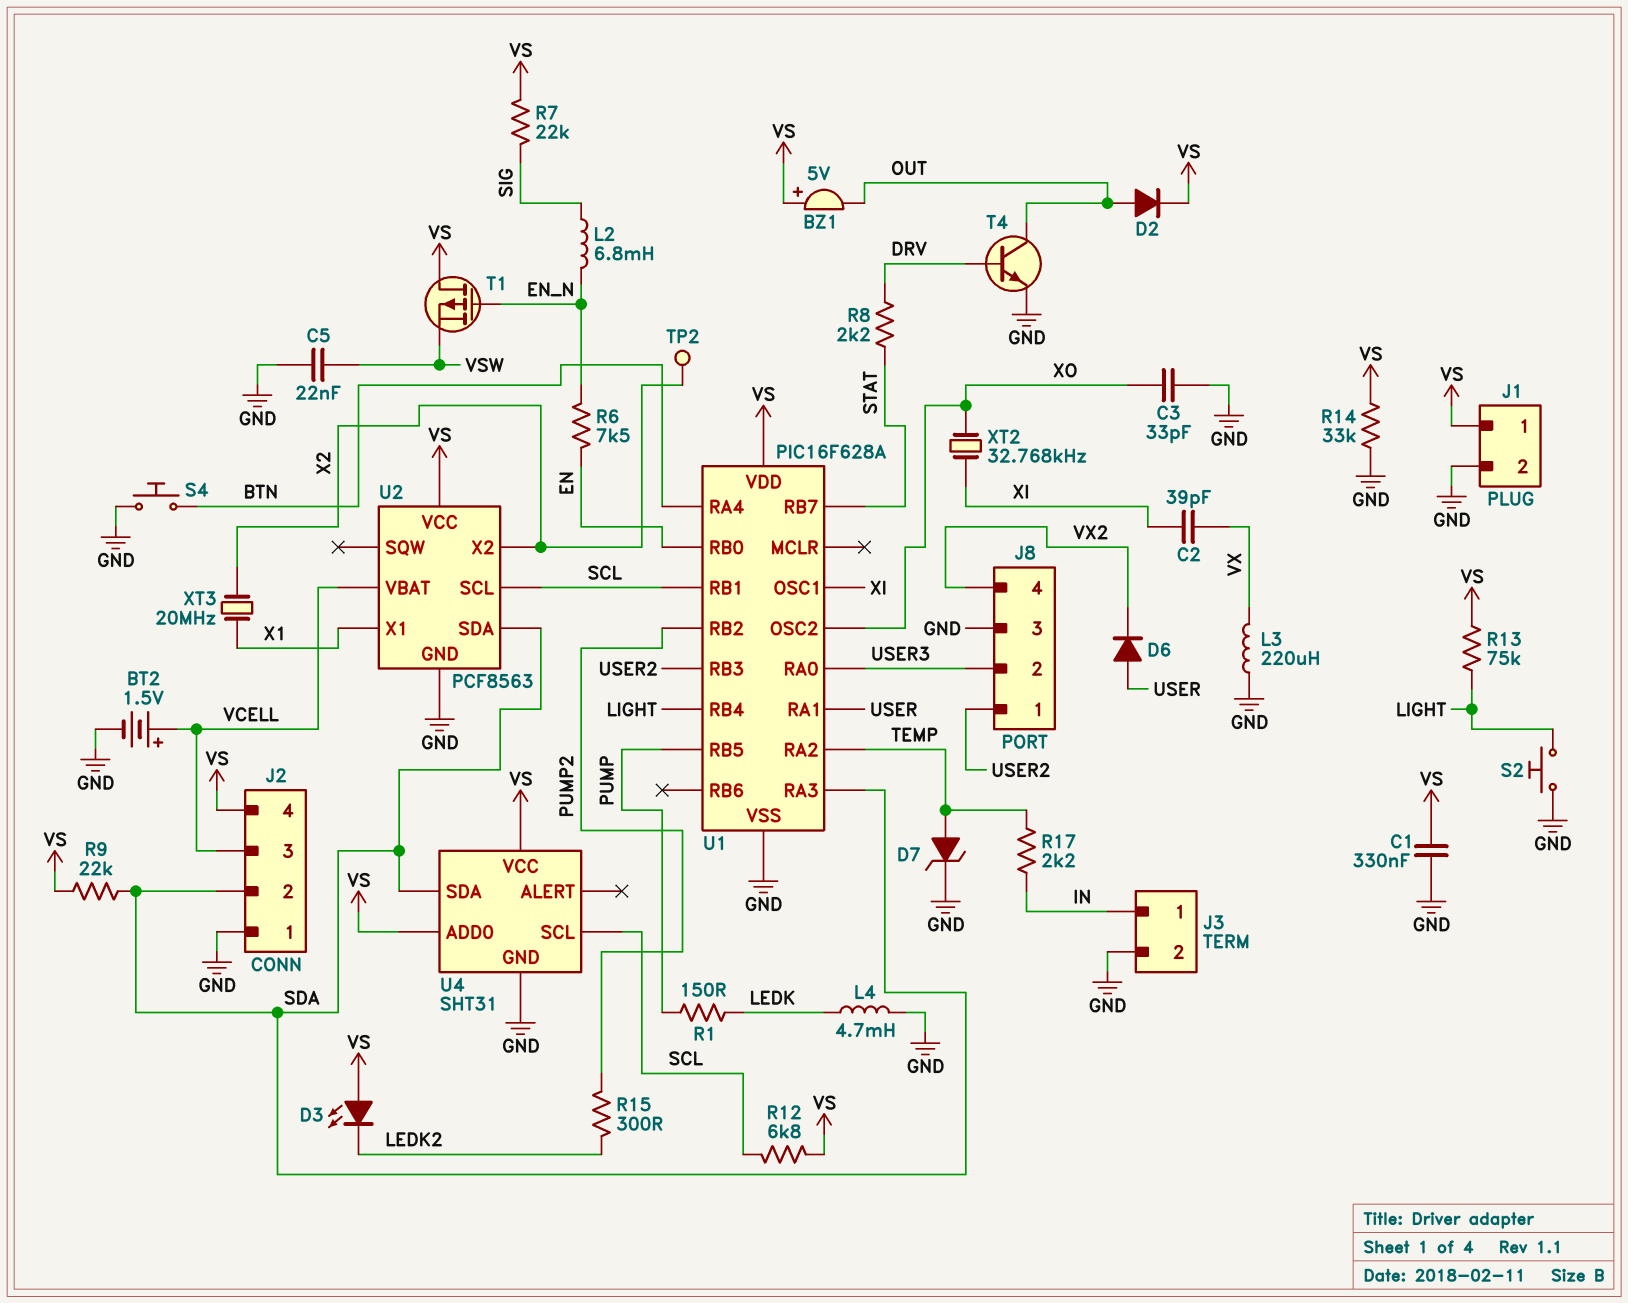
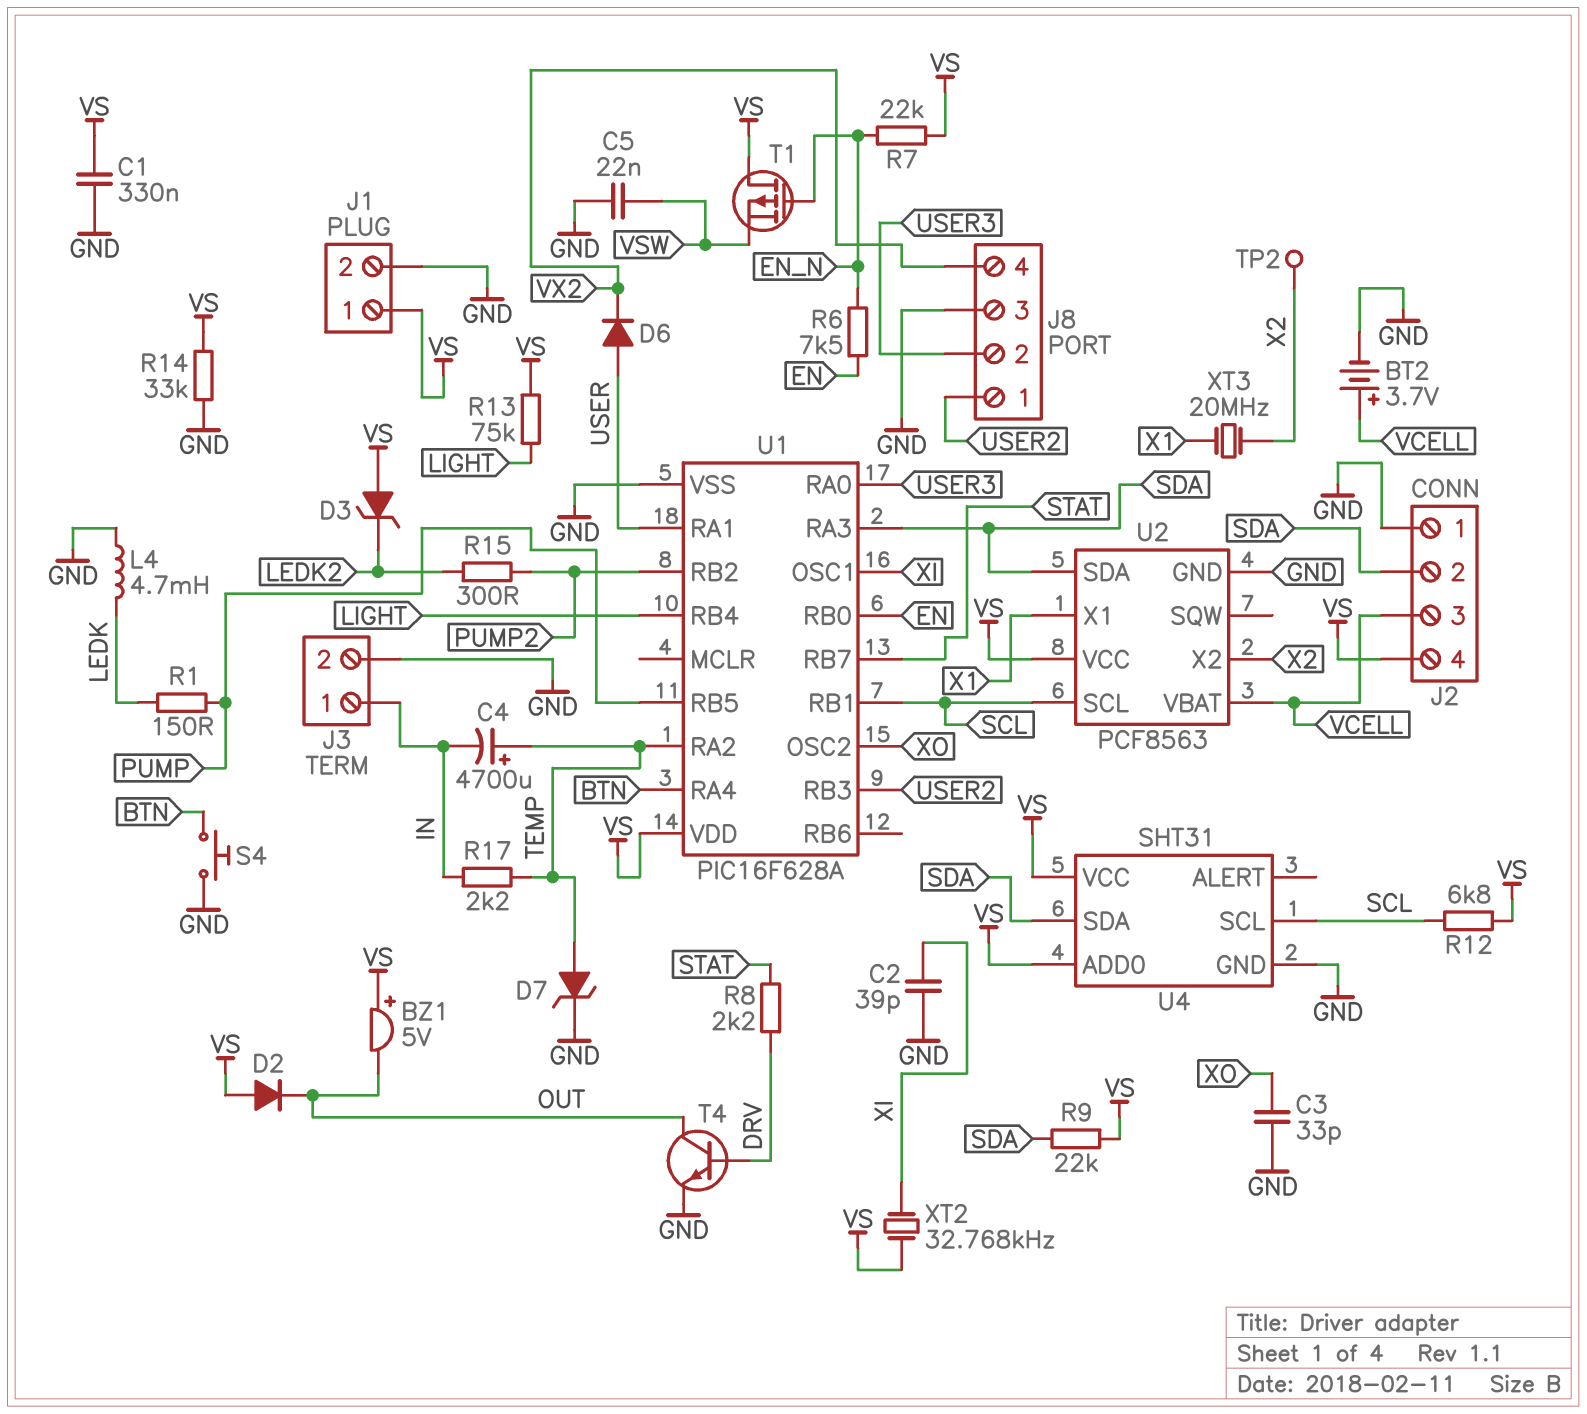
BT2: 1.5V (plus VCELL, minus GND) -> 3.7V (plus VCELL, minus GND)
C2: 39pF (VX, XI) -> 39pF (GND, XI)
C4: none -> 4700uF (plus TEMP, minus IN)
D2: diode (A OUT, K VS) -> diode (A VS, K OUT)
D3: LED (A VS, K LEDK2) -> zener (A VS, K LEDK2)
L2: 6.8mH (EN_N, SIG) -> none
L3: 220uH (GND, VX) -> none
R7: 22k (SIG, VS) -> 22k (EN_N, VS)
S2: button (GND, LIGHT) -> none
XT2: 32.768kHz (XI, XO) -> 32.768kHz (VS, XI)

